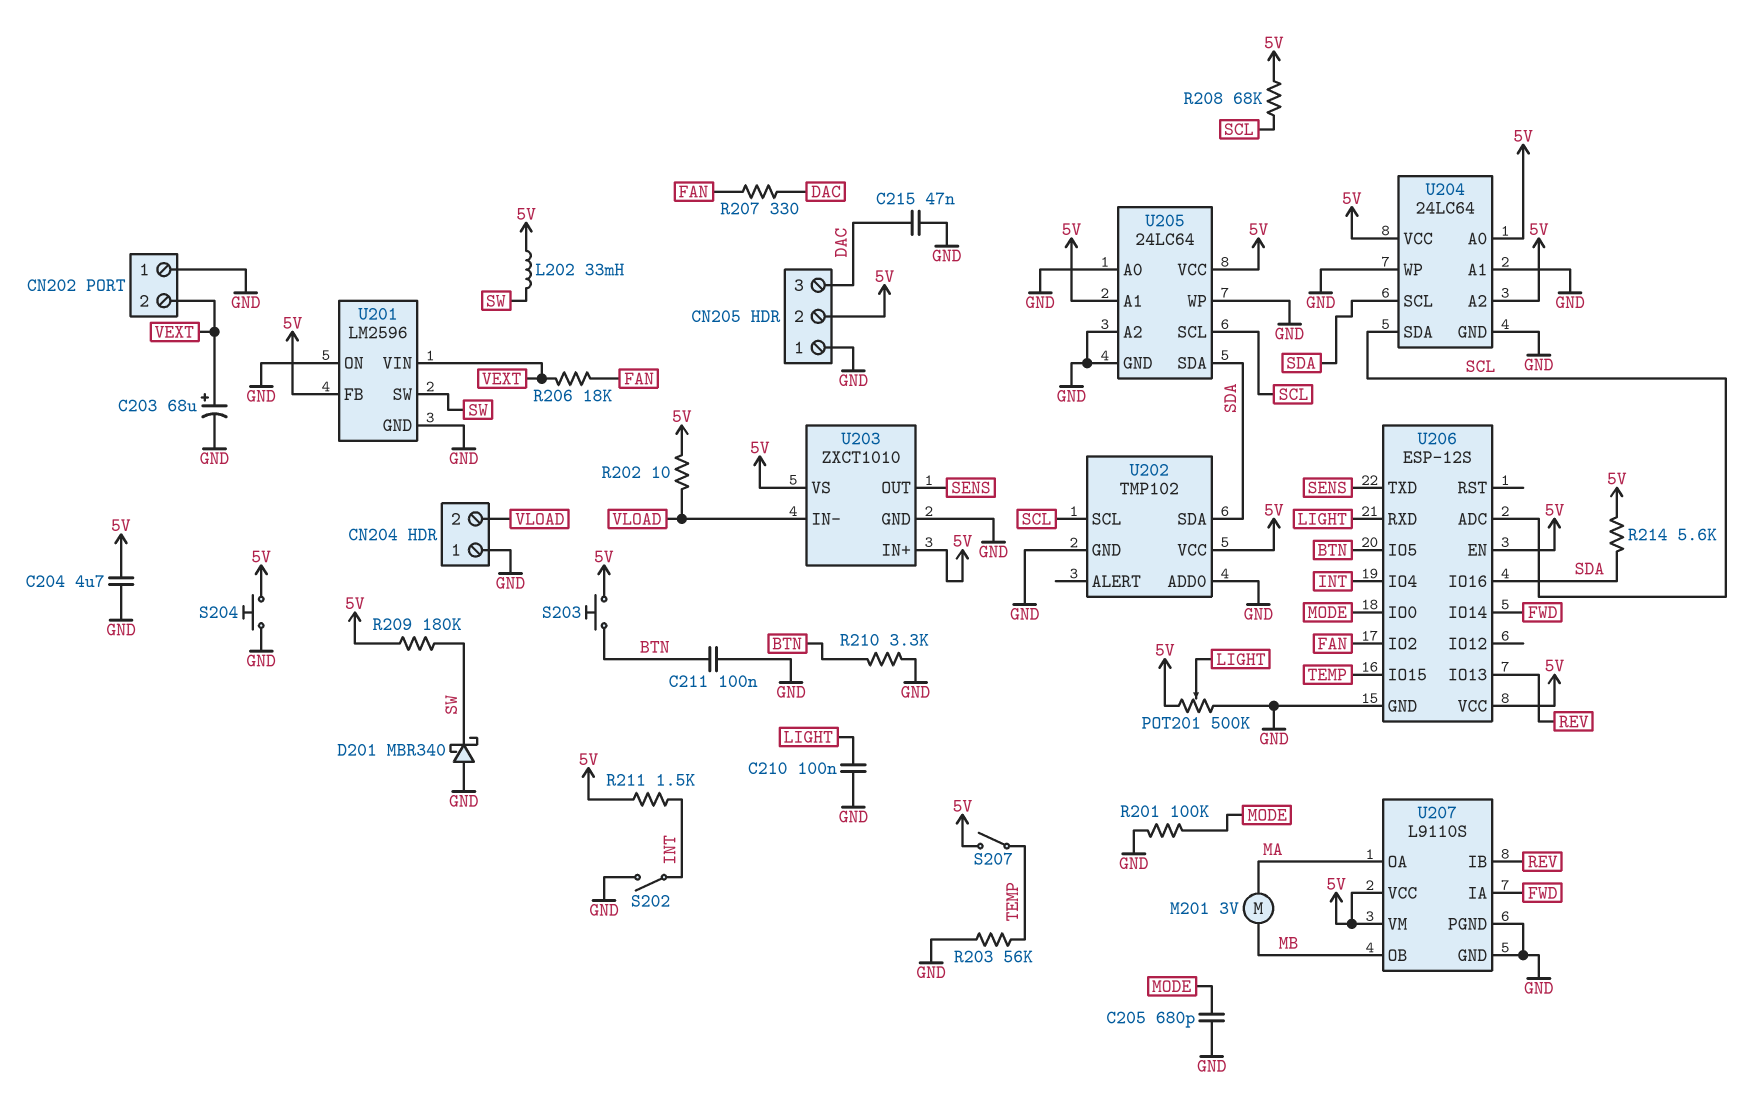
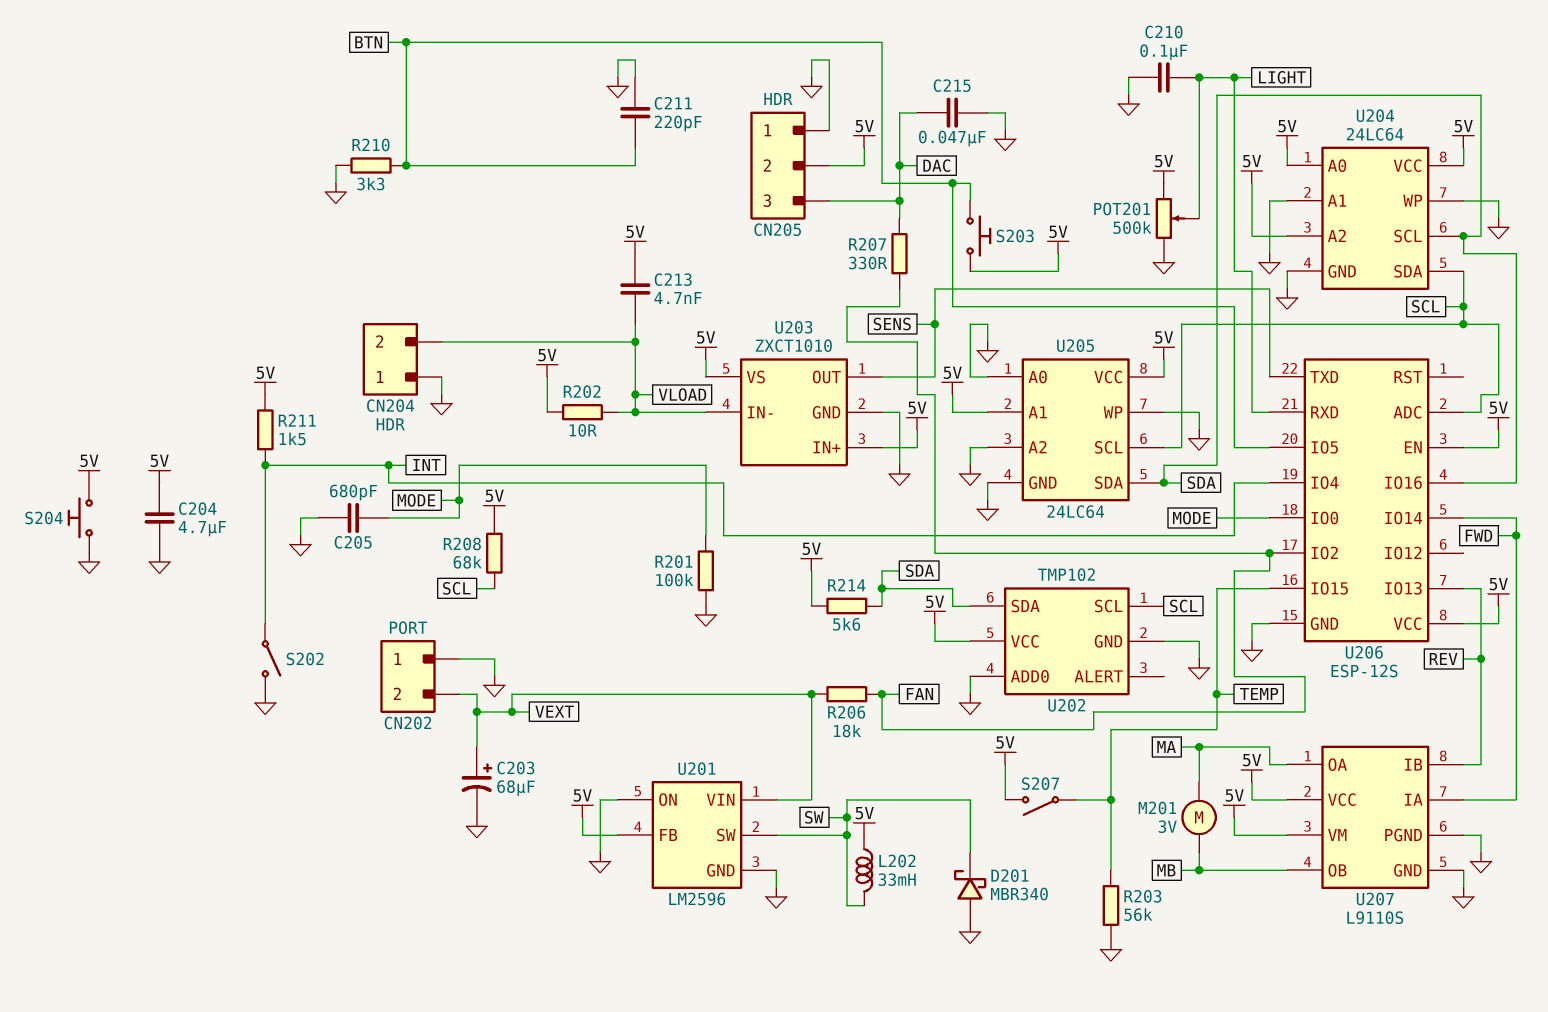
C211: 100nF (BTN, GND) -> 220pF (BTN, GND)
C213: none -> 4.7nF (5V, VLOAD)
R209: 180k (5V, SW) -> none

